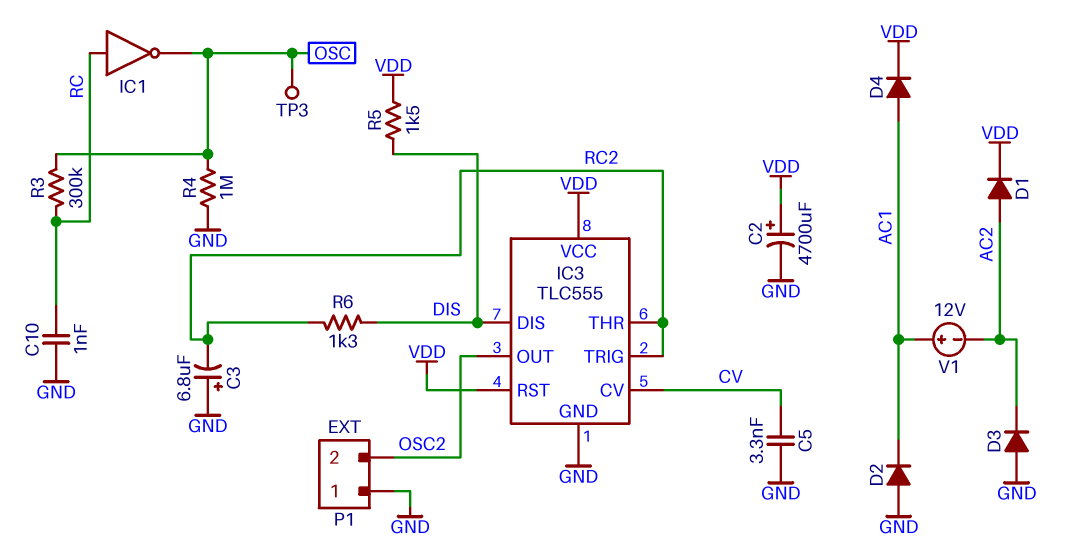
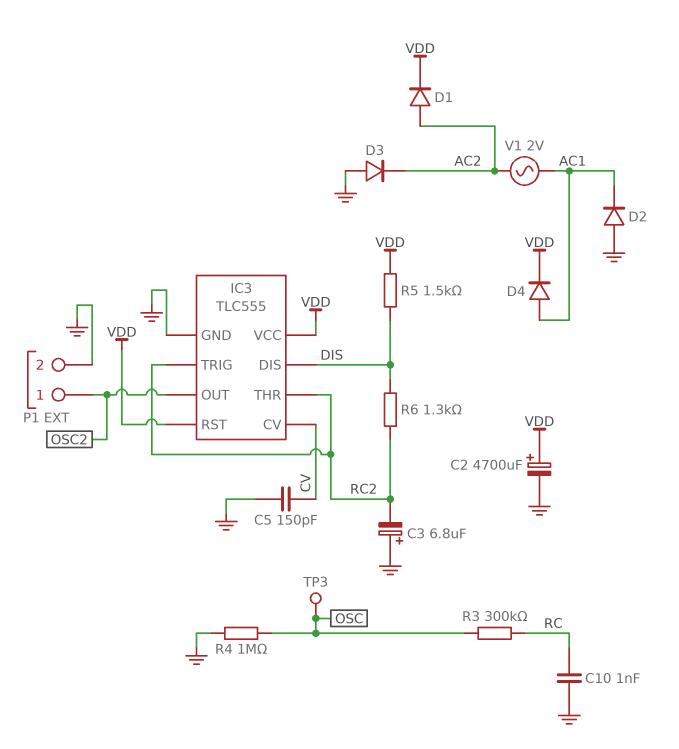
C5: 3.3nF (CV, GND) -> 150pF (CV, GND)
IC1: NOT (in RC, out OSC) -> none
P1 pin 1: GND -> OSC2
P1 pin 2: OSC2 -> GND
V1: 12V (plus AC1, minus AC2) -> AC 2V (AC1, AC2)

